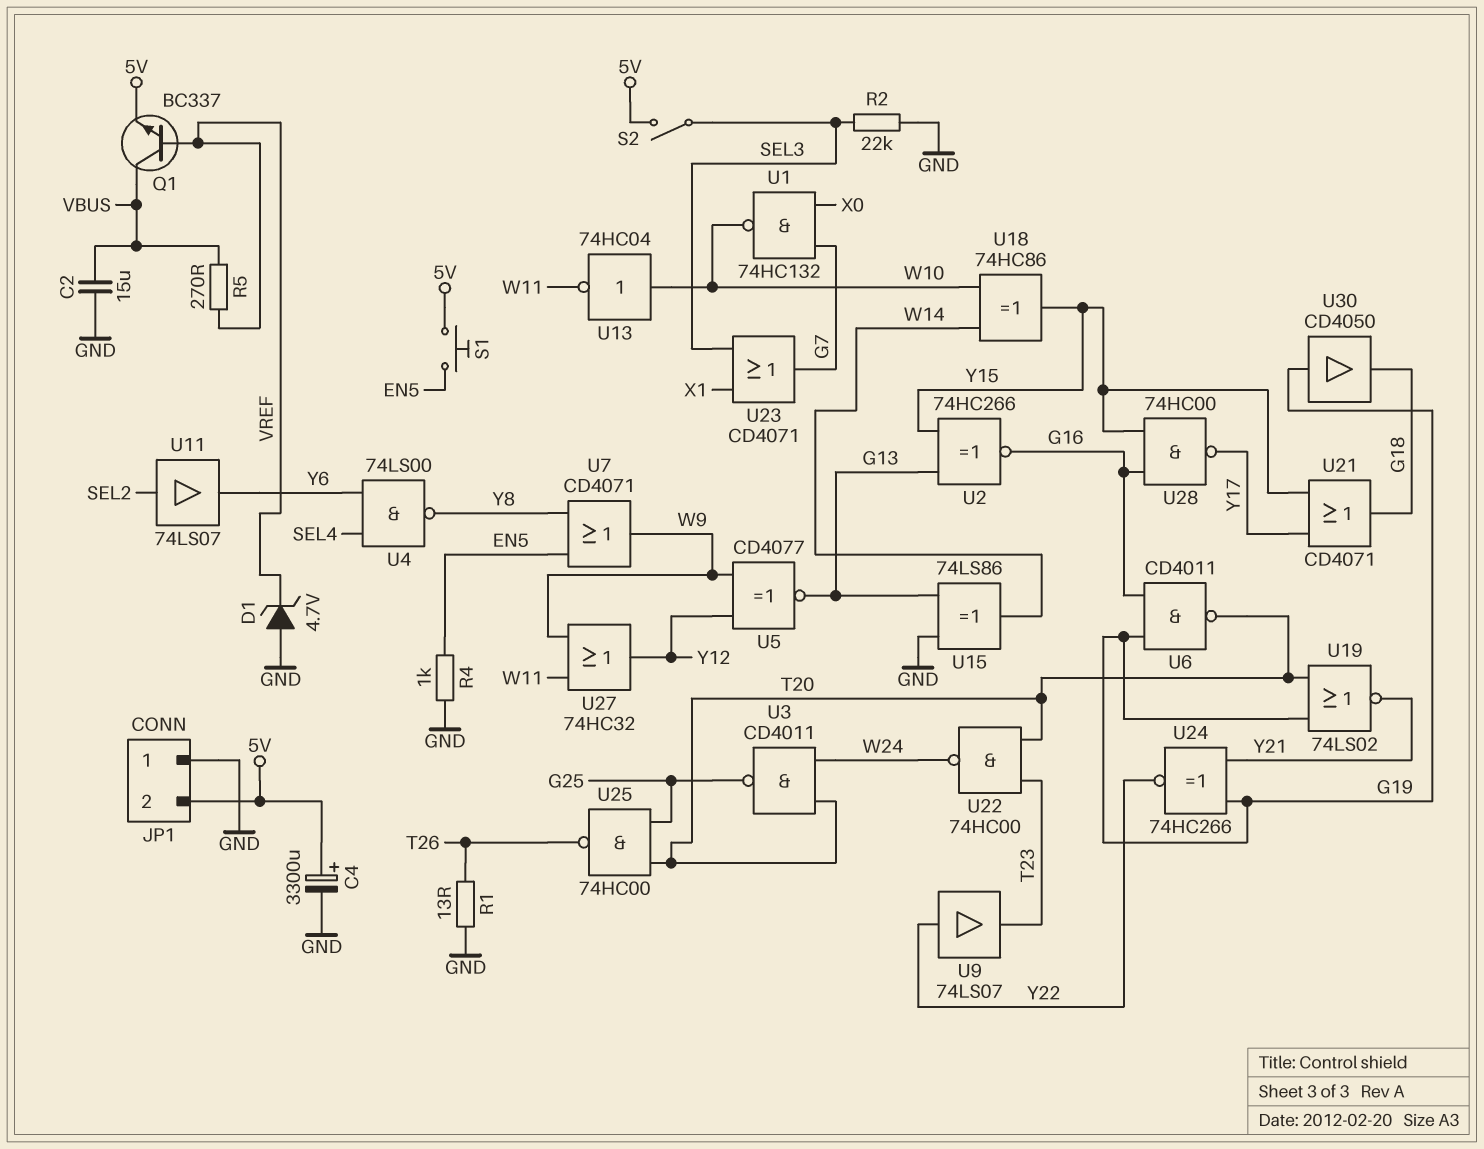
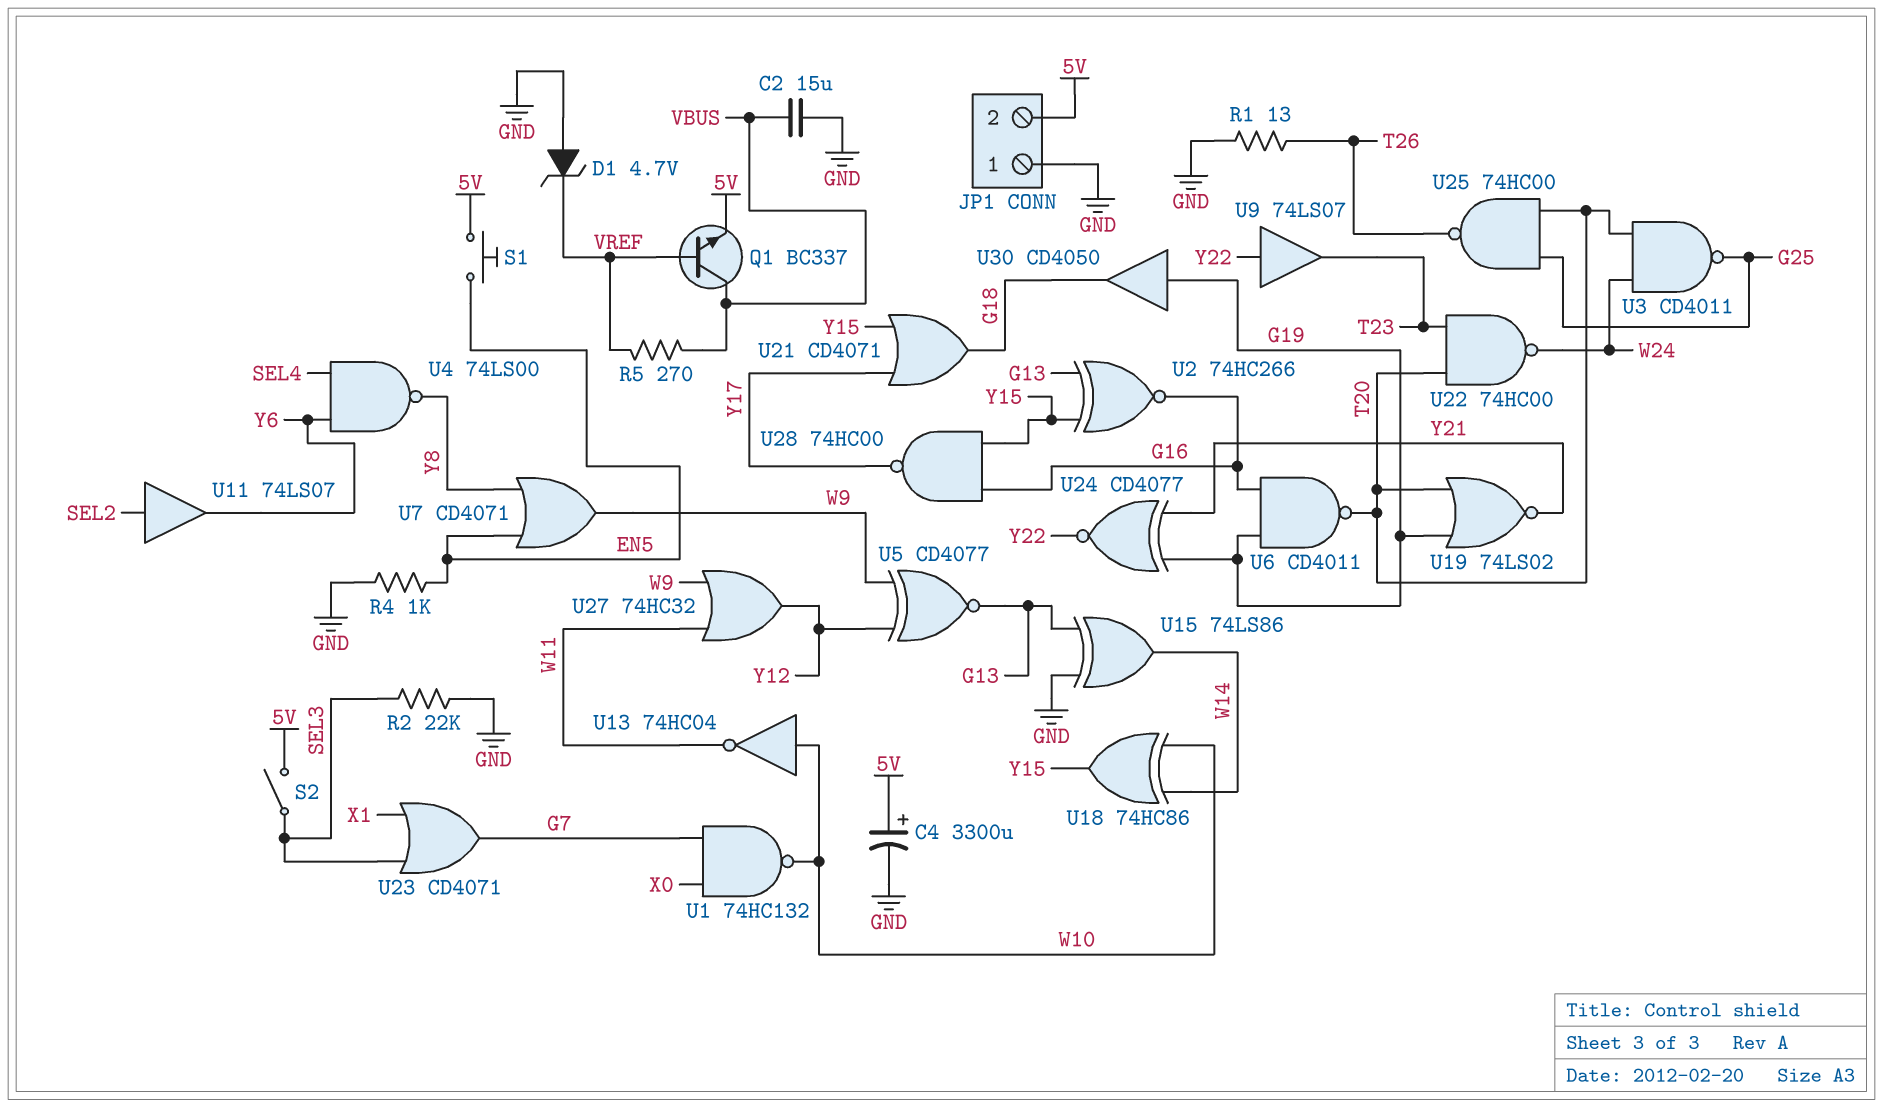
U24: XNOR 74HC266 (in G19, in Y21, out Y22) -> XNOR CD4077 (in G19, in Y21, out Y22)

